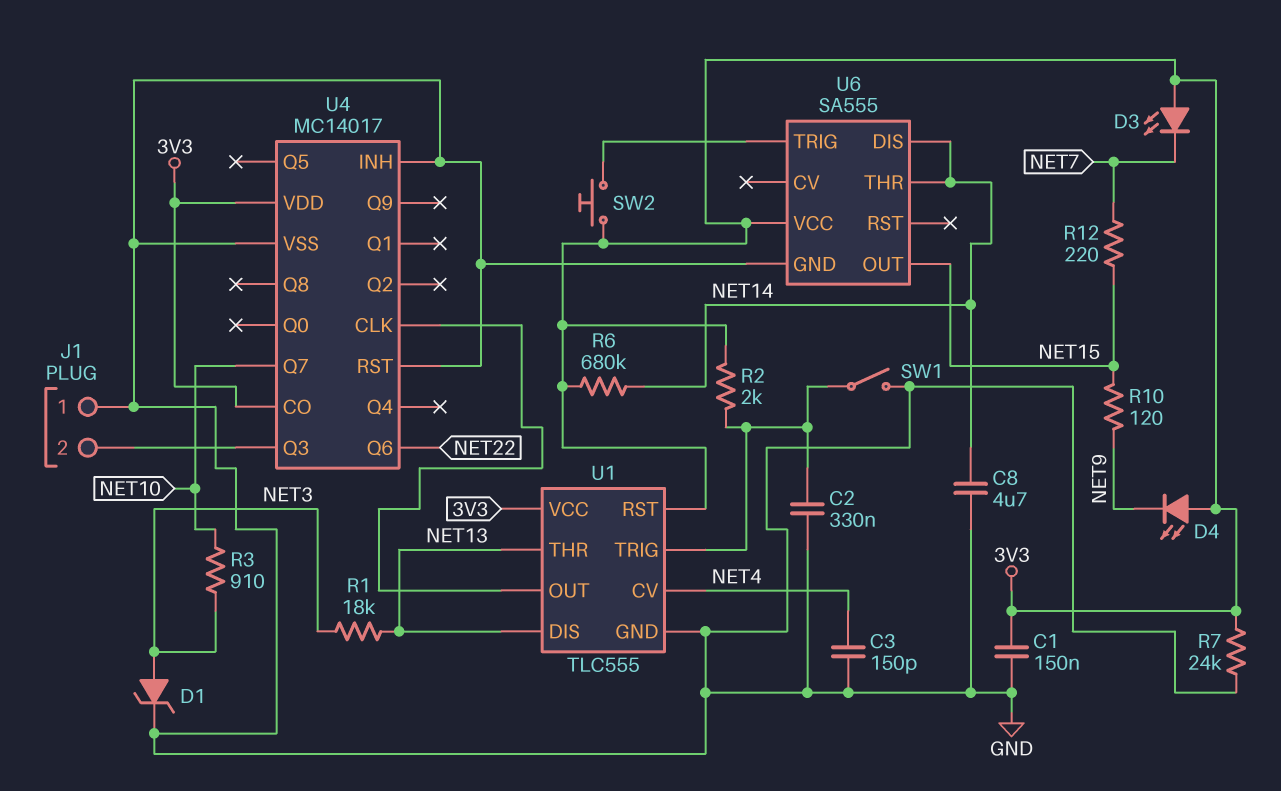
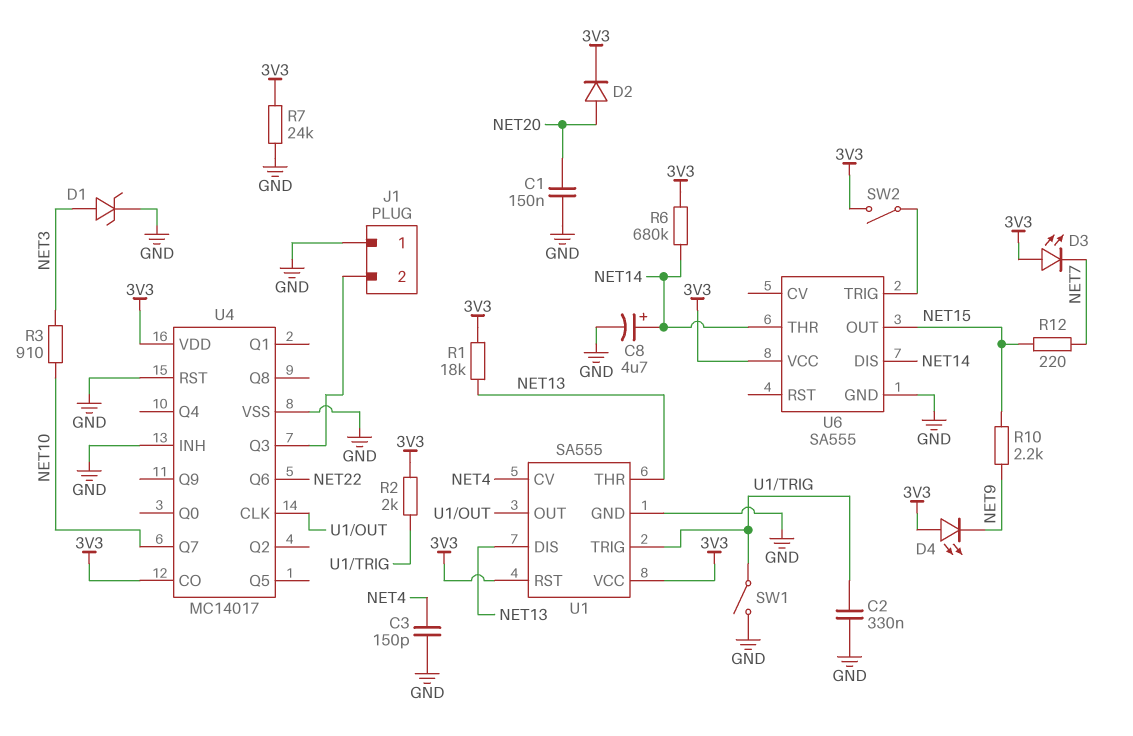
C1: 150nF (3V3, GND) -> 150nF (GND, NET20)
C8: 4.7uF (GND, NET14) -> 4.7uF (plus NET14, minus GND)
D2: none -> diode (A NET20, K 3V3)
R1: 18k (NET3, NET13) -> 18k (3V3, NET13)
R10: 120 (NET9, NET15) -> 2.2k (NET9, NET15)
SW2: button (3V3, U6/TRIG) -> switch (3V3, U6/TRIG)
U1: TLC555 -> SA555

